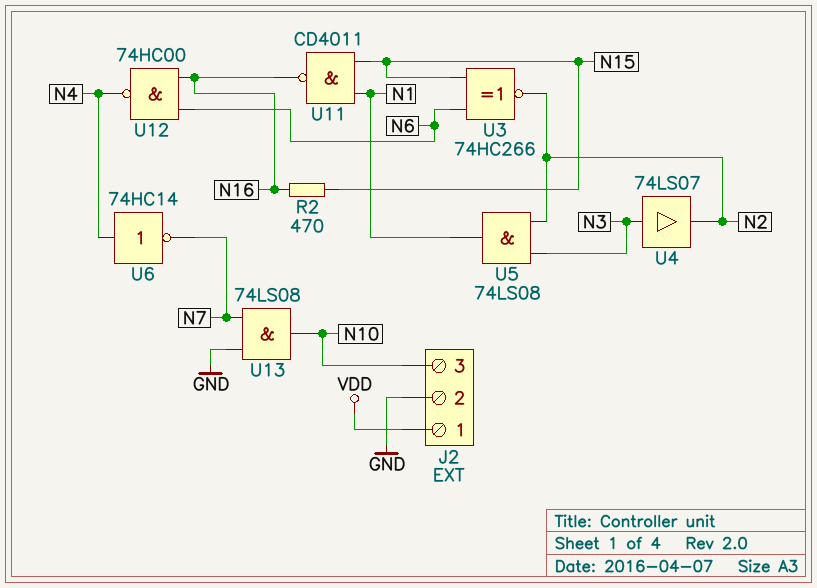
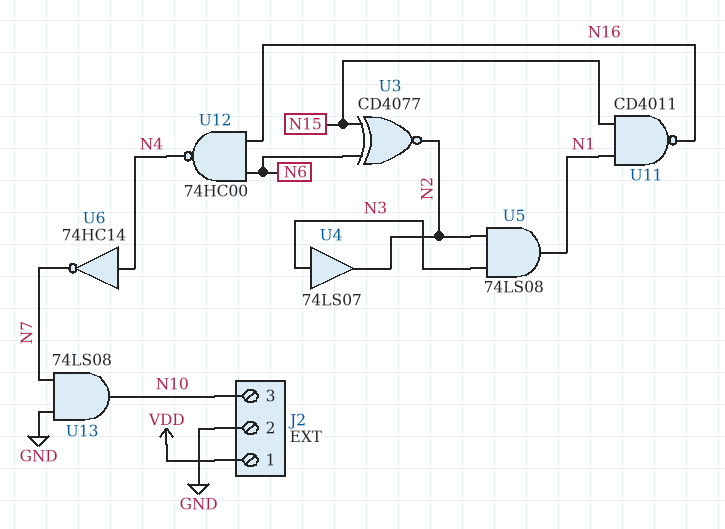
R2: 470 (N15, N16) -> none
U3: XNOR 74HC266 (in N6, in N15, out N2) -> XNOR CD4077 (in N6, in N15, out N2)

